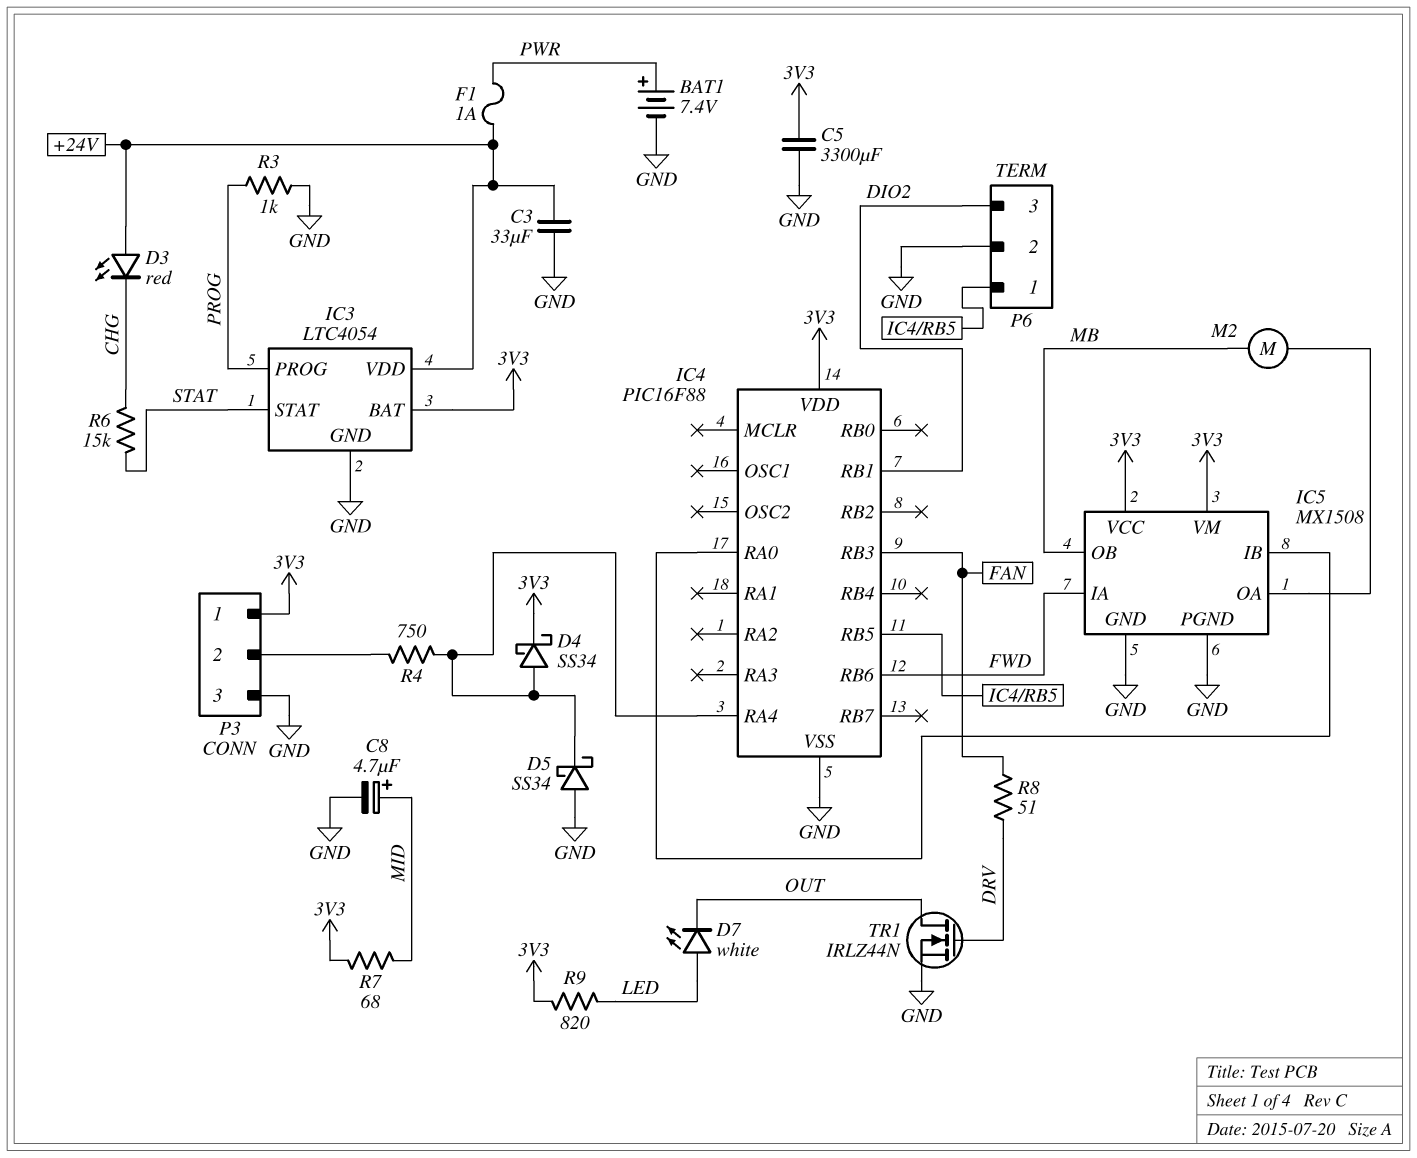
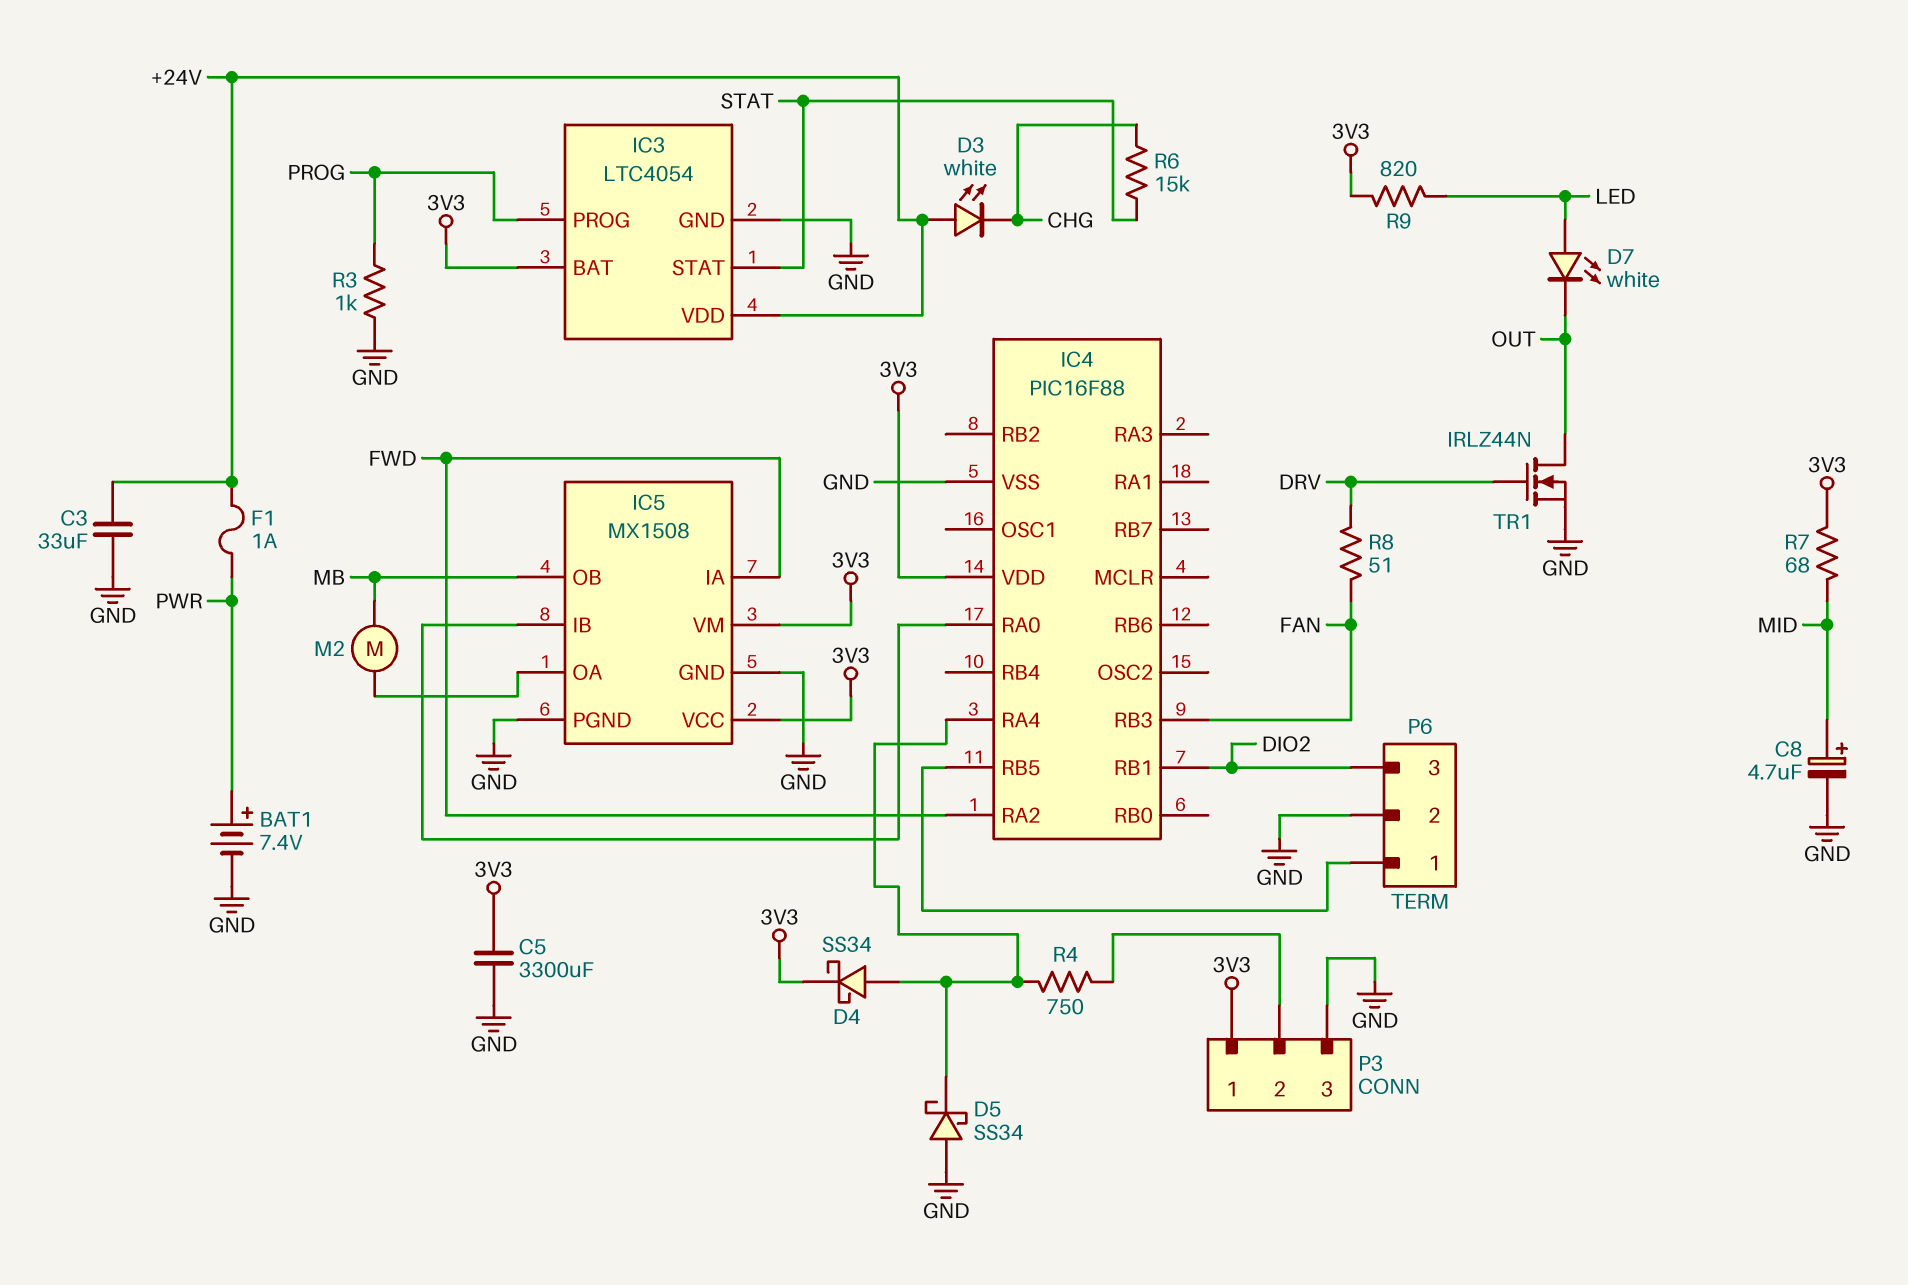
D3: LED red (A +24V, K CHG) -> LED white (A +24V, K CHG)
IC4 pin RA2: none -> FWD
IC4 pin RB6: FWD -> none

